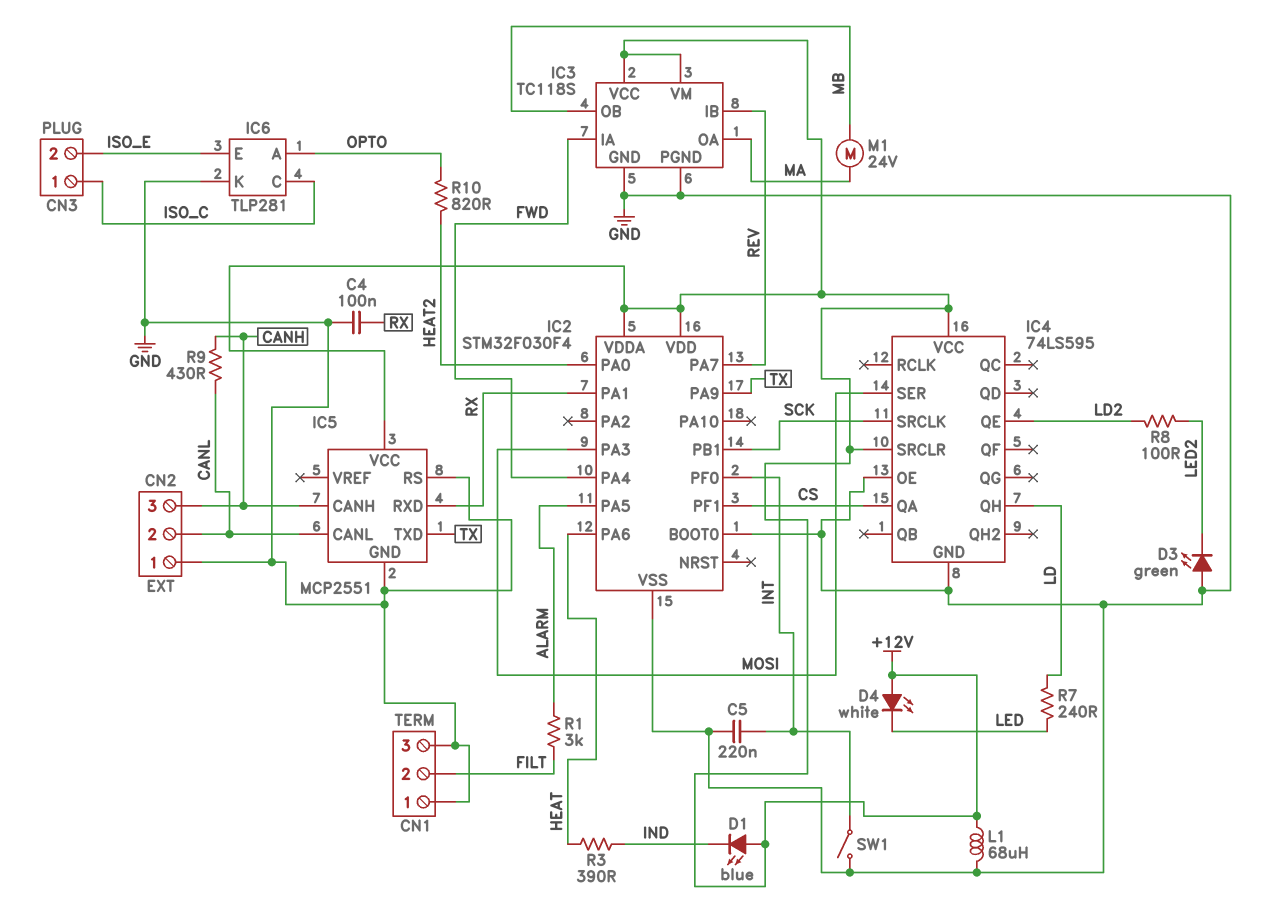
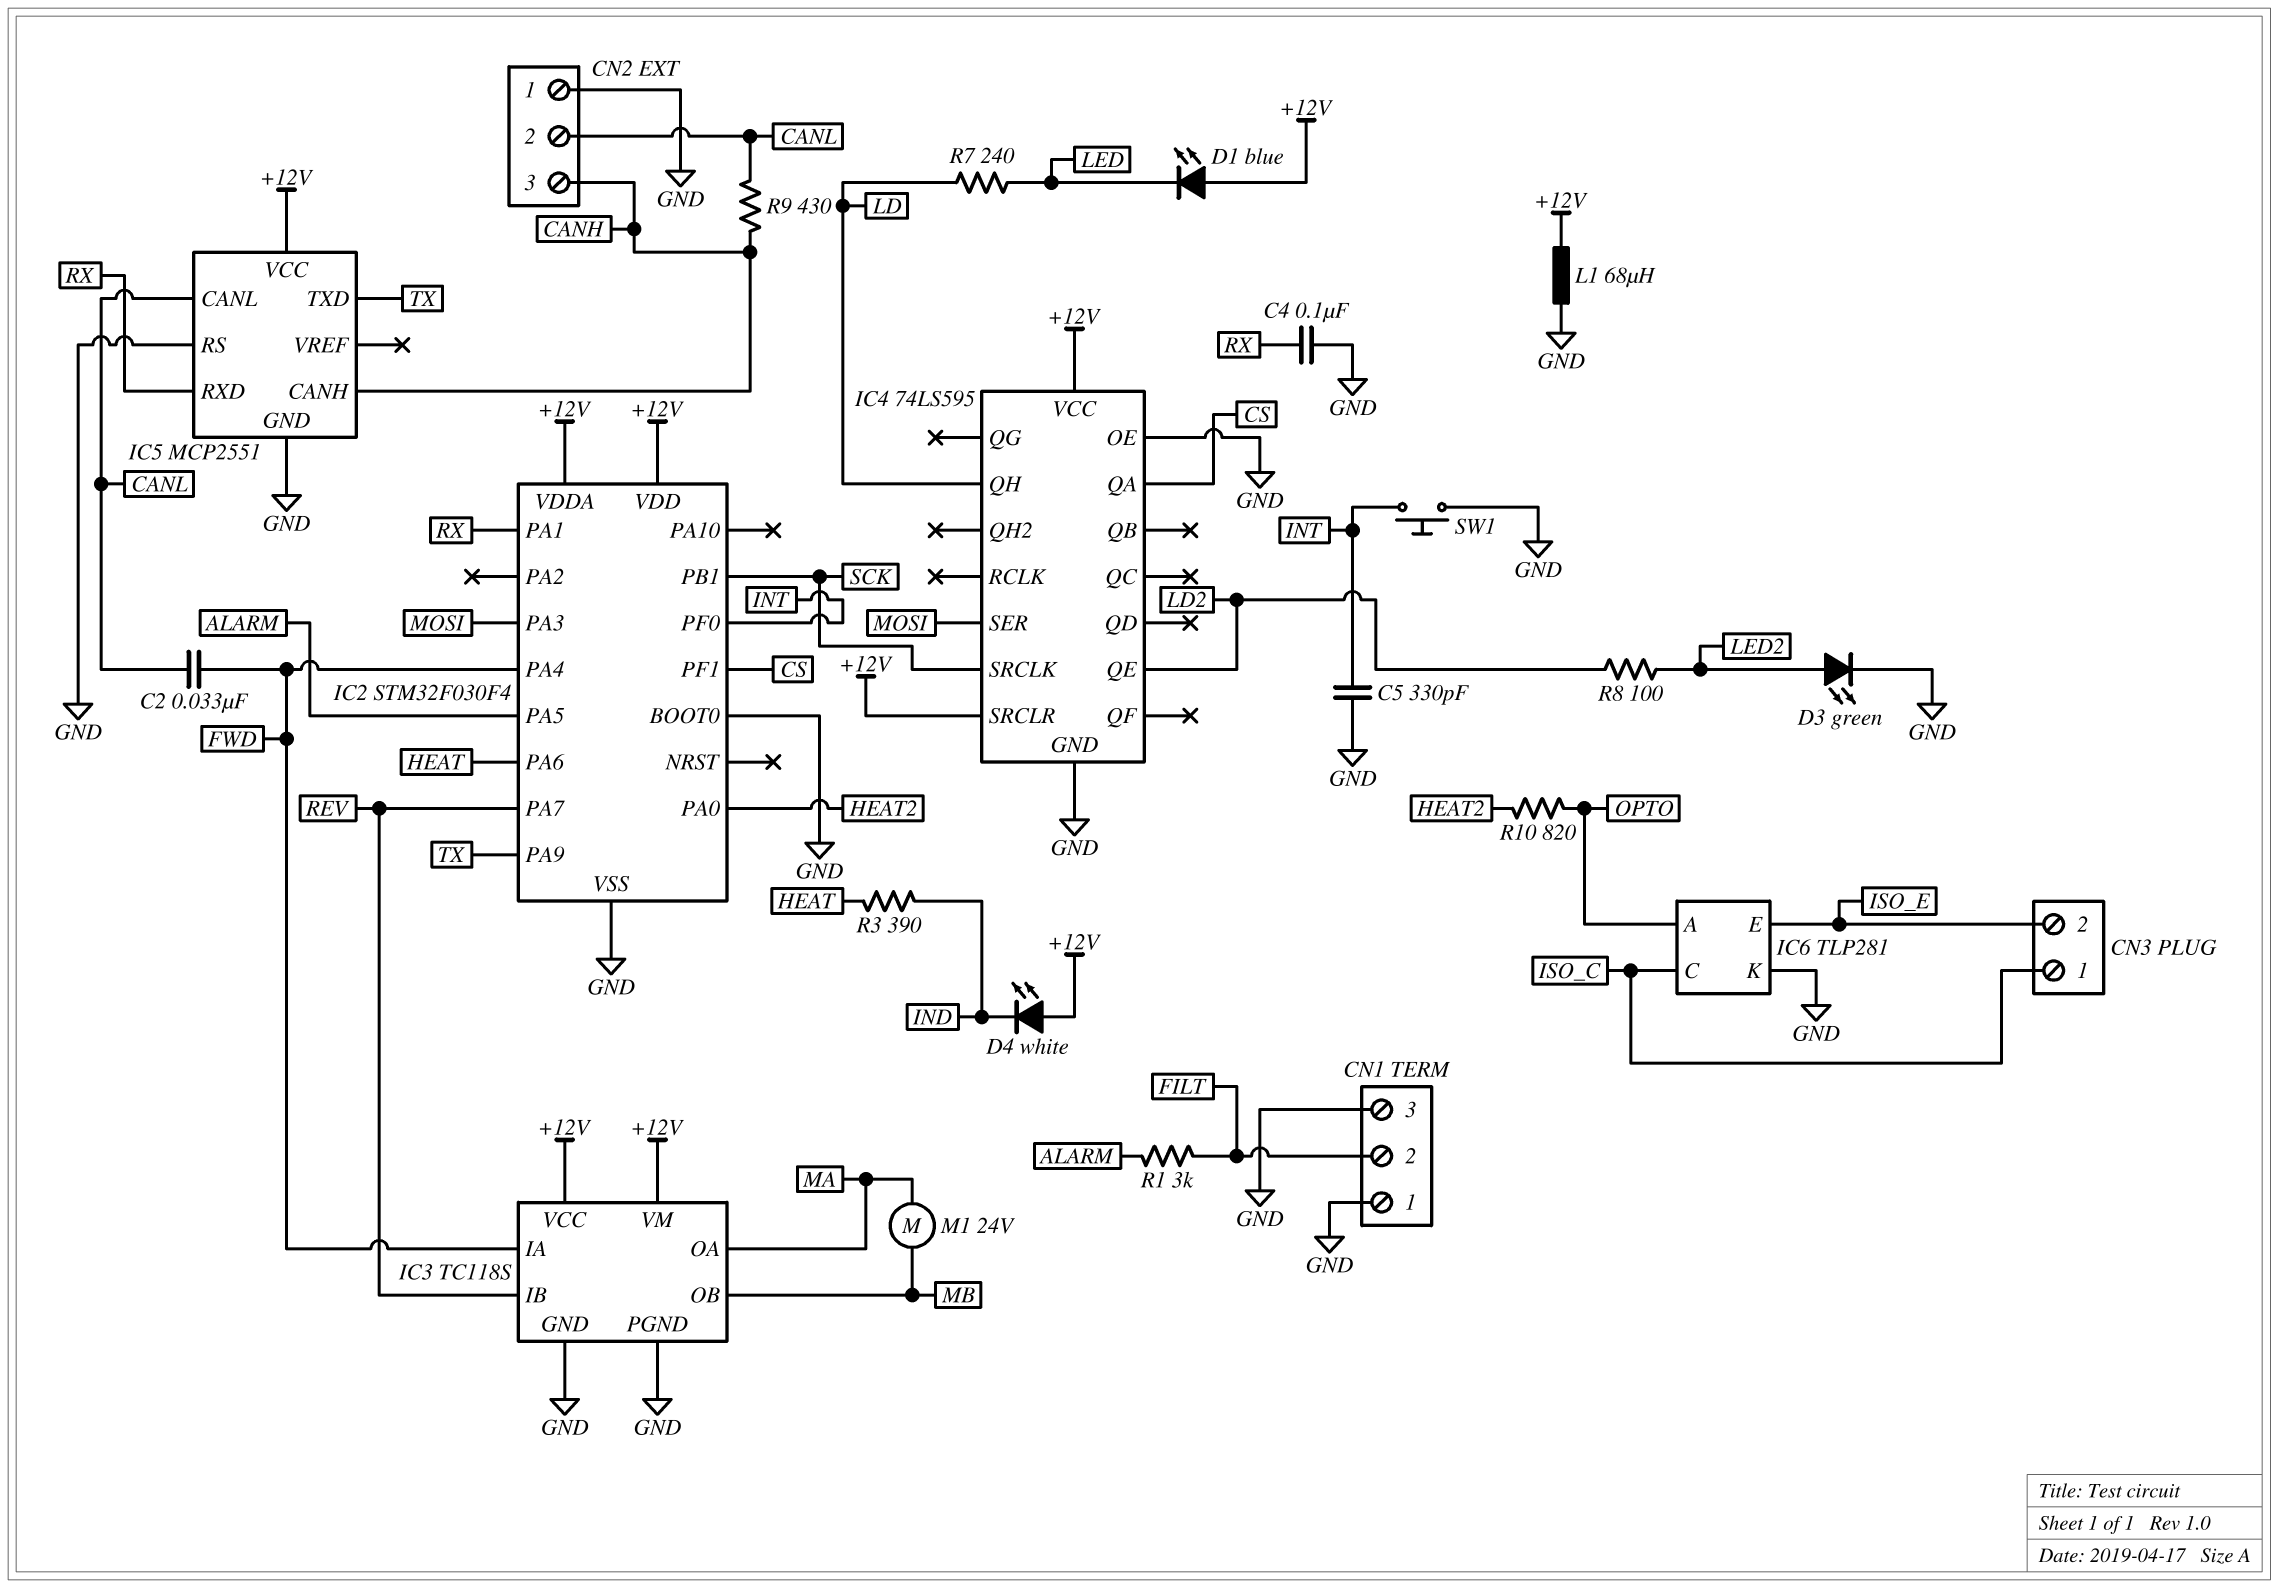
C2: none -> 33nF (CANL, FWD)
C5: 220nF (GND, INT) -> 330pF (GND, INT)
D1: LED blue (A +12V, K IND) -> LED blue (A +12V, K LED)
D3: LED green (A GND, K LED2) -> LED green (A LED2, K GND)
D4: LED white (A +12V, K LED) -> LED white (A +12V, K IND)
SW1: switch (GND, INT) -> button (GND, INT)

